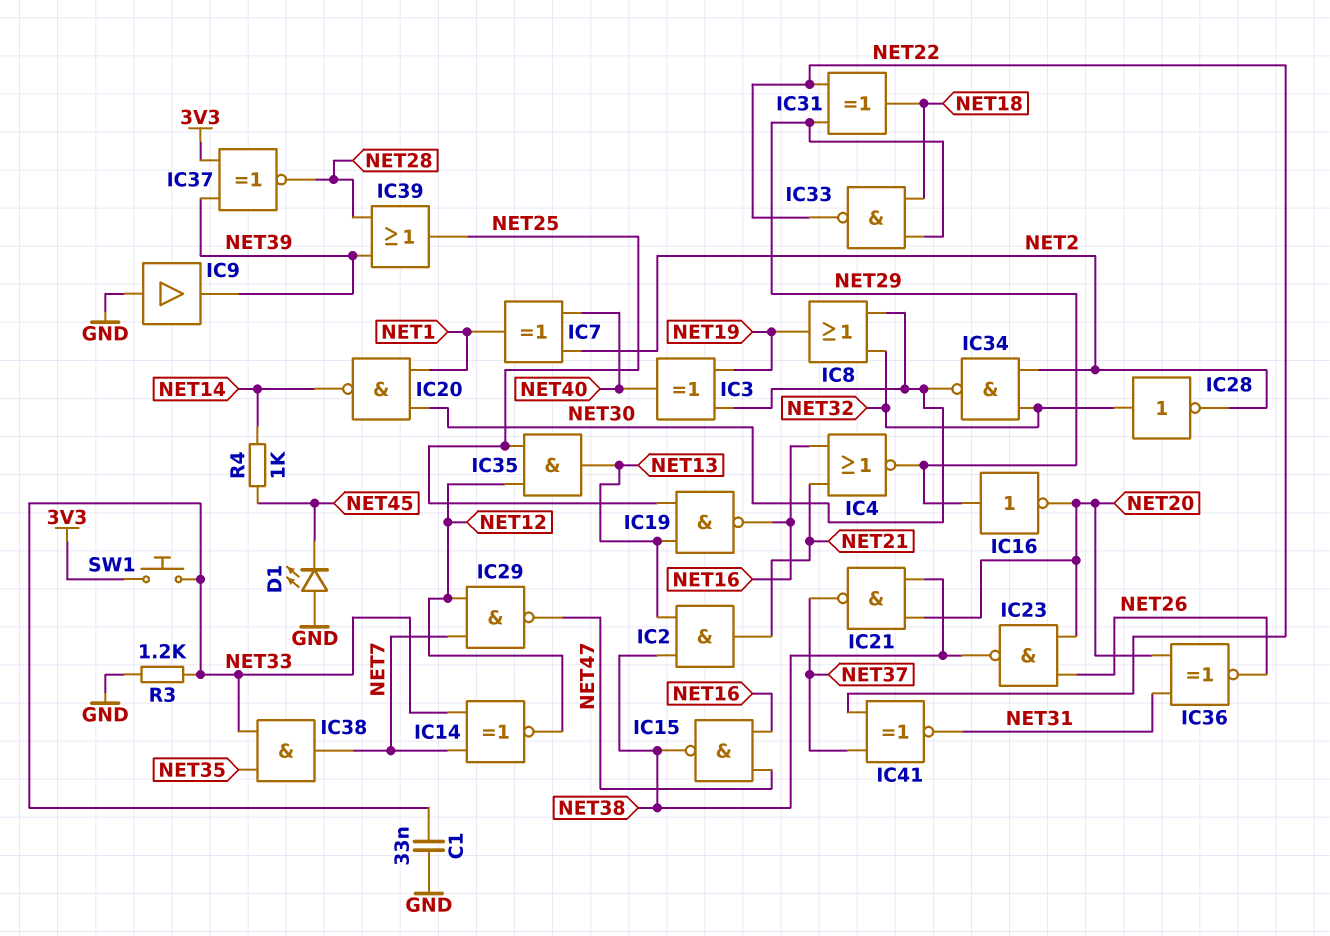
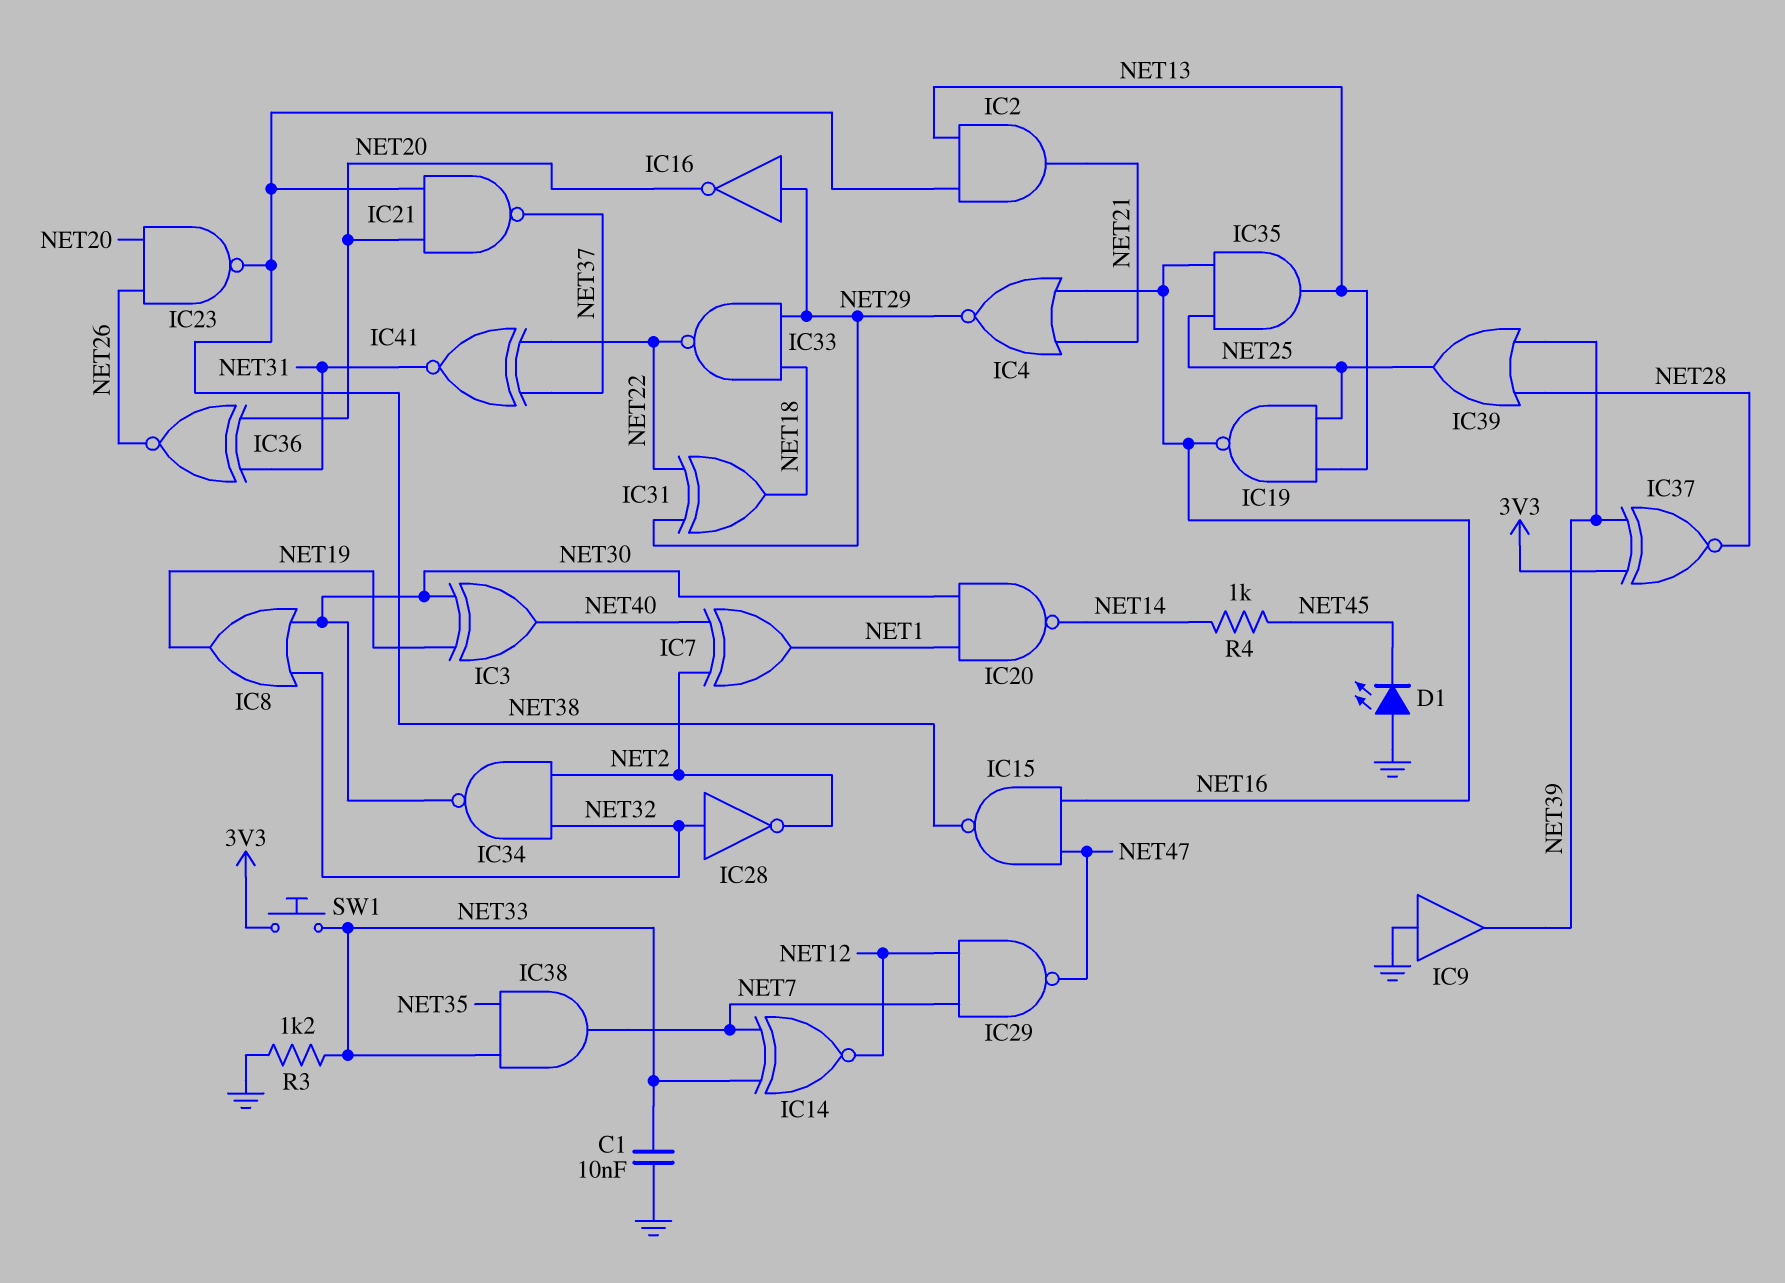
C1: 33nF (GND, NET33) -> 10nF (GND, NET33)
IC35: AND (in NET12, in NET25, out NET13) -> AND (in NET16, in NET25, out NET13)

